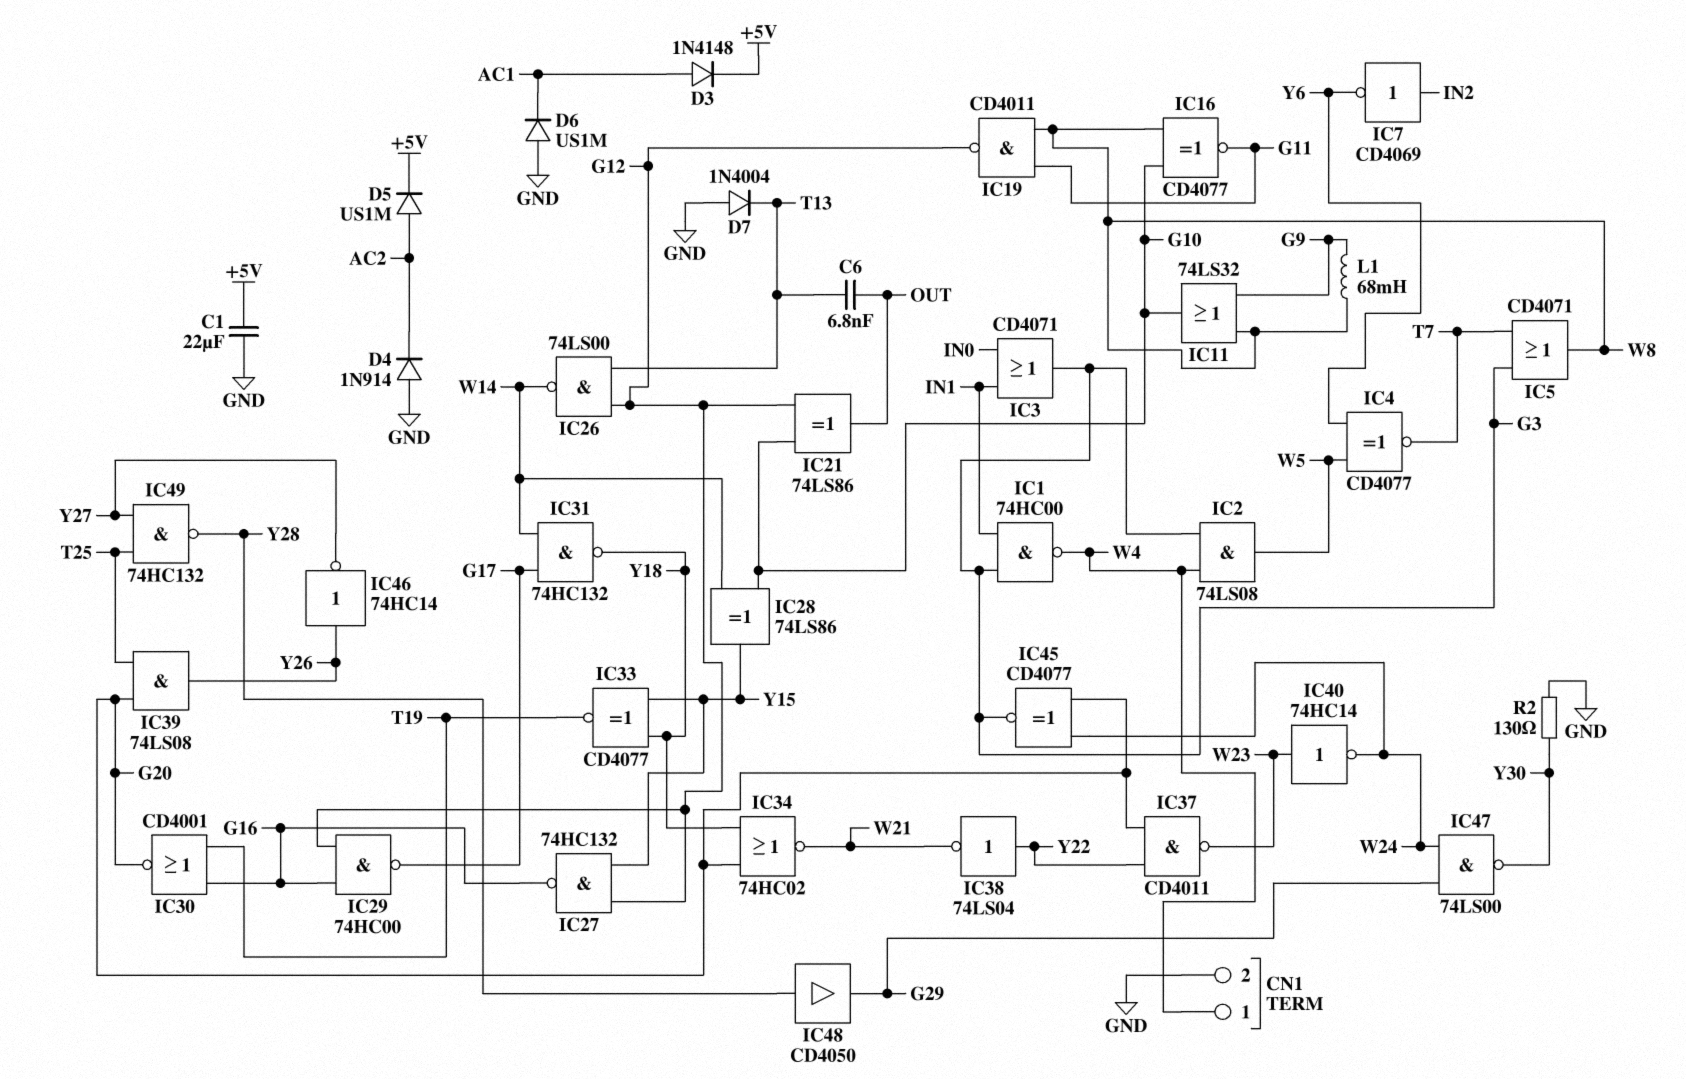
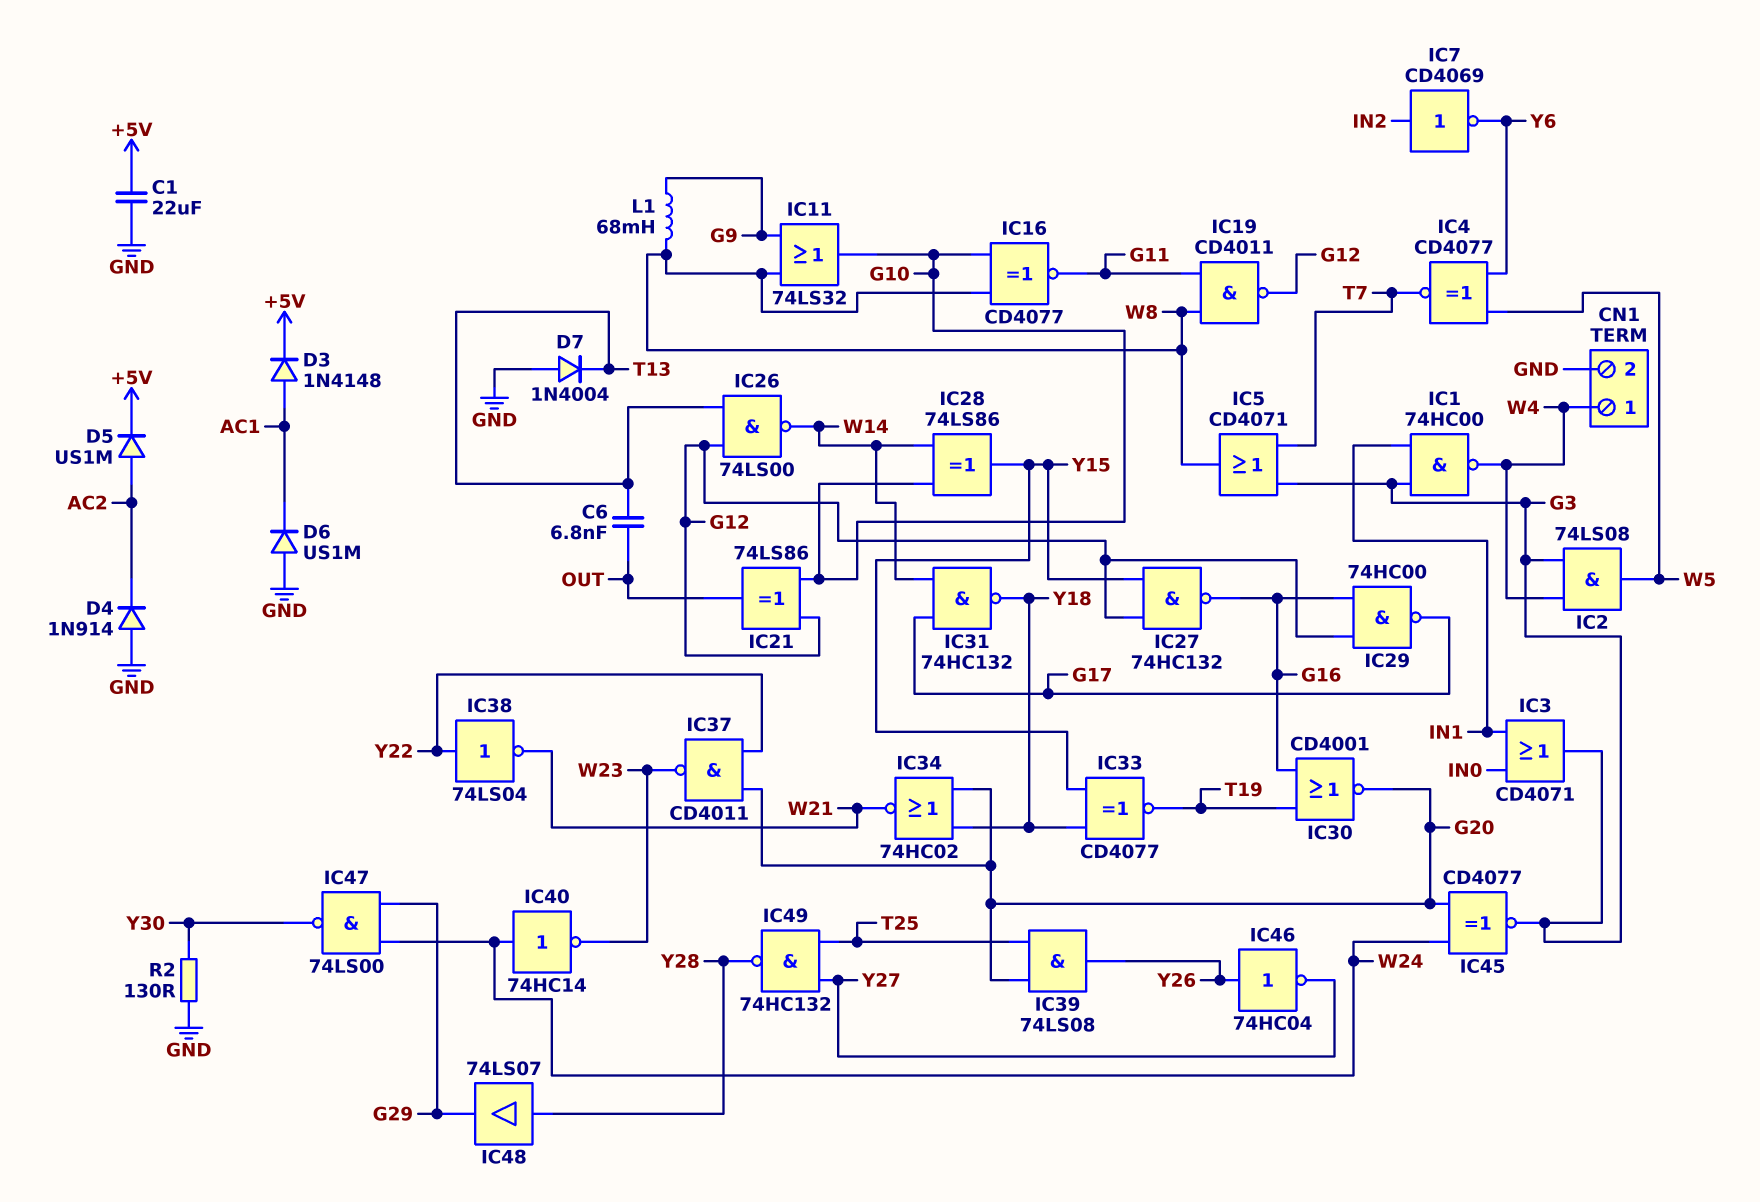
IC40: NOT 74HC14 (in W23, out W24) -> NOT 74HC14 (in W24, out W23)
IC46: NOT 74HC14 (in Y26, out Y27) -> NOT 74HC04 (in Y26, out Y27)
IC48: buffer CD4050 (in Y28, out G29) -> buffer 74LS07 (in Y28, out G29)

